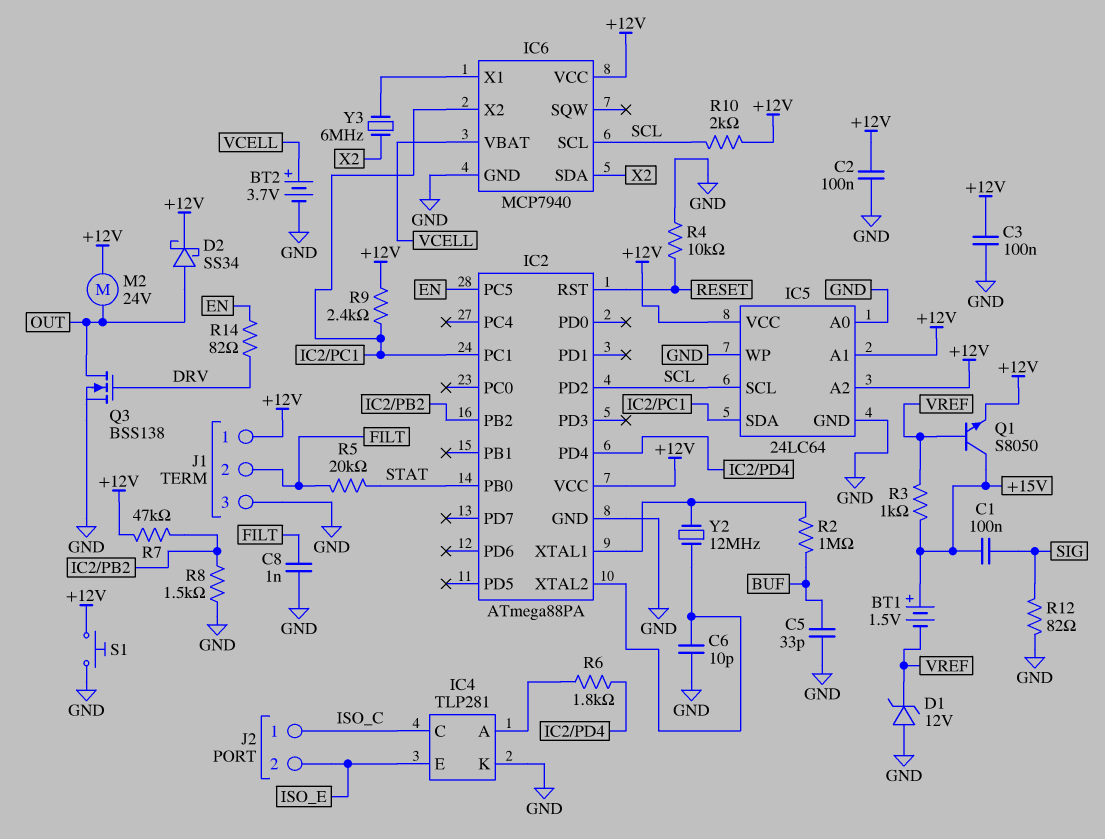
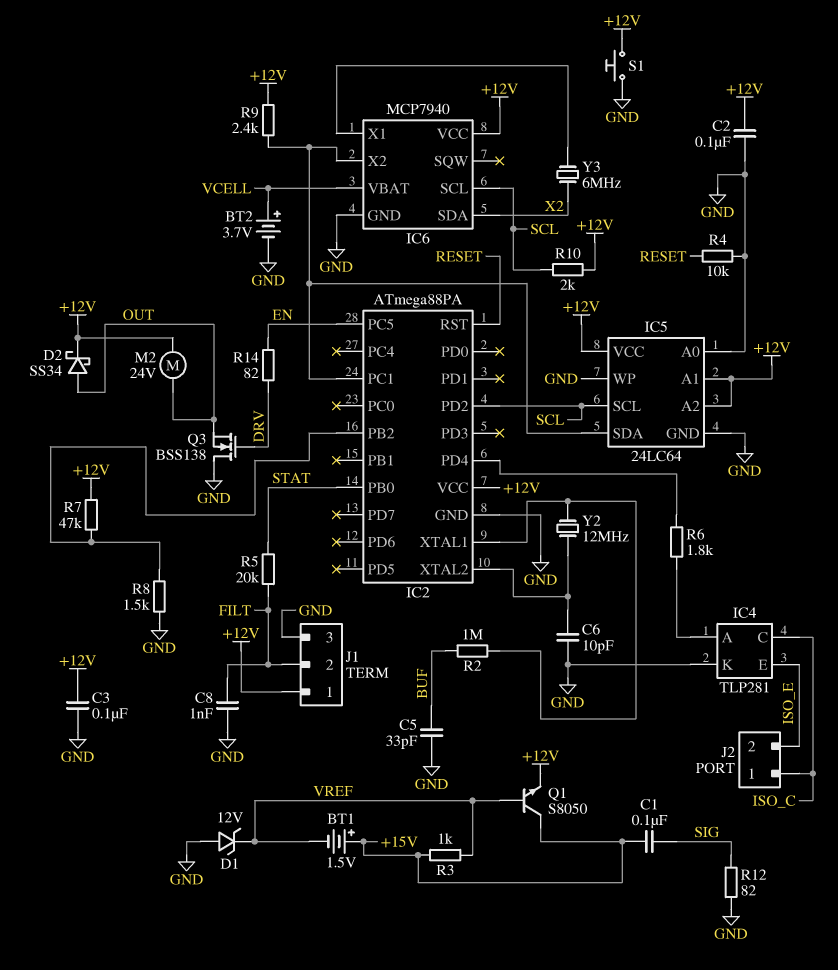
Q3: NMOS BSS138 (G DRV, D OUT, S GND) -> NMOS BSS138 (G DRV, D GND, S OUT)

